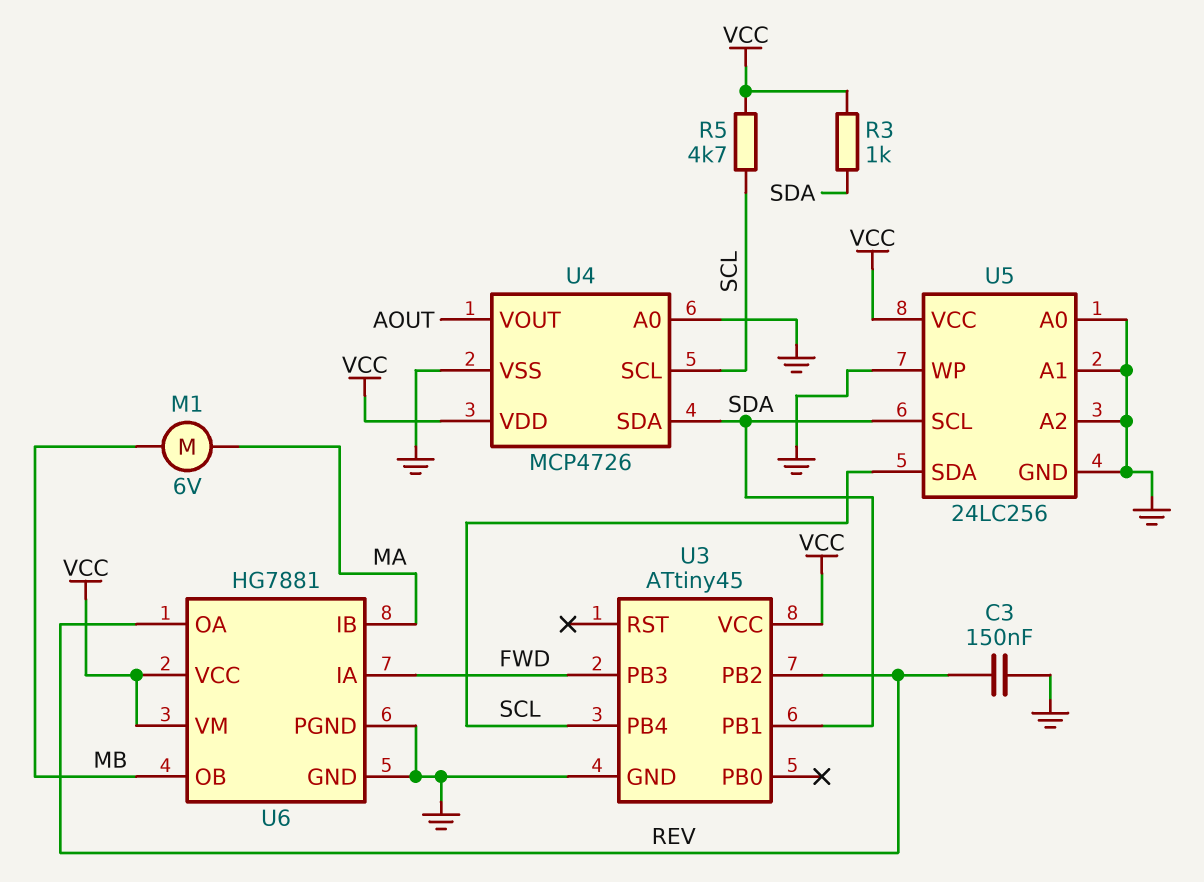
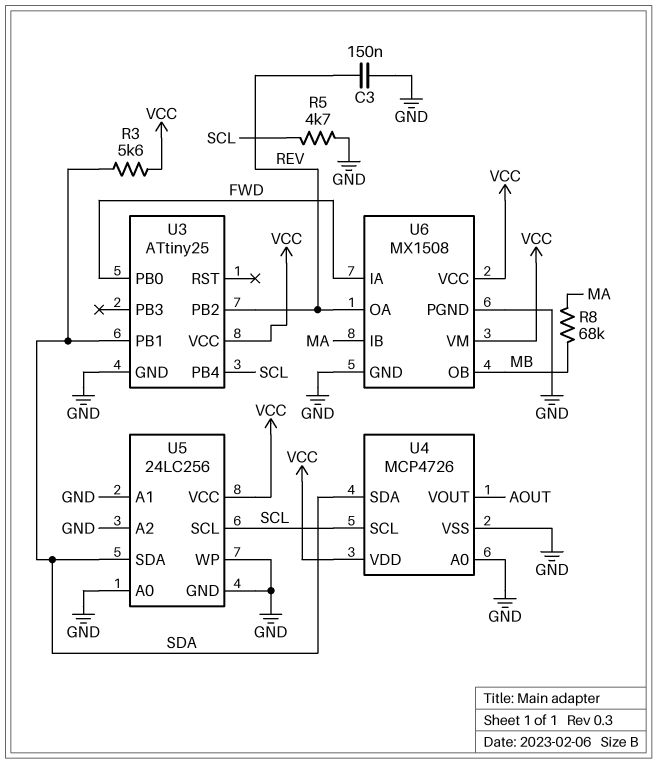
M1: motor 6V (MA, MB) -> none
R3: 1k (SDA, VCC) -> 5.6k (SDA, VCC)
R5: 4.7k (SCL, VCC) -> 4.7k (GND, SCL)
R8: none -> 68k (MA, MB)
U3: ATtiny45 -> ATtiny25
U3 pin PB0: none -> FWD
U3 pin PB3: FWD -> none
U5 pin SCL: SDA -> SCL
U5 pin SDA: SCL -> SDA
U6: HG7881 -> MX1508

